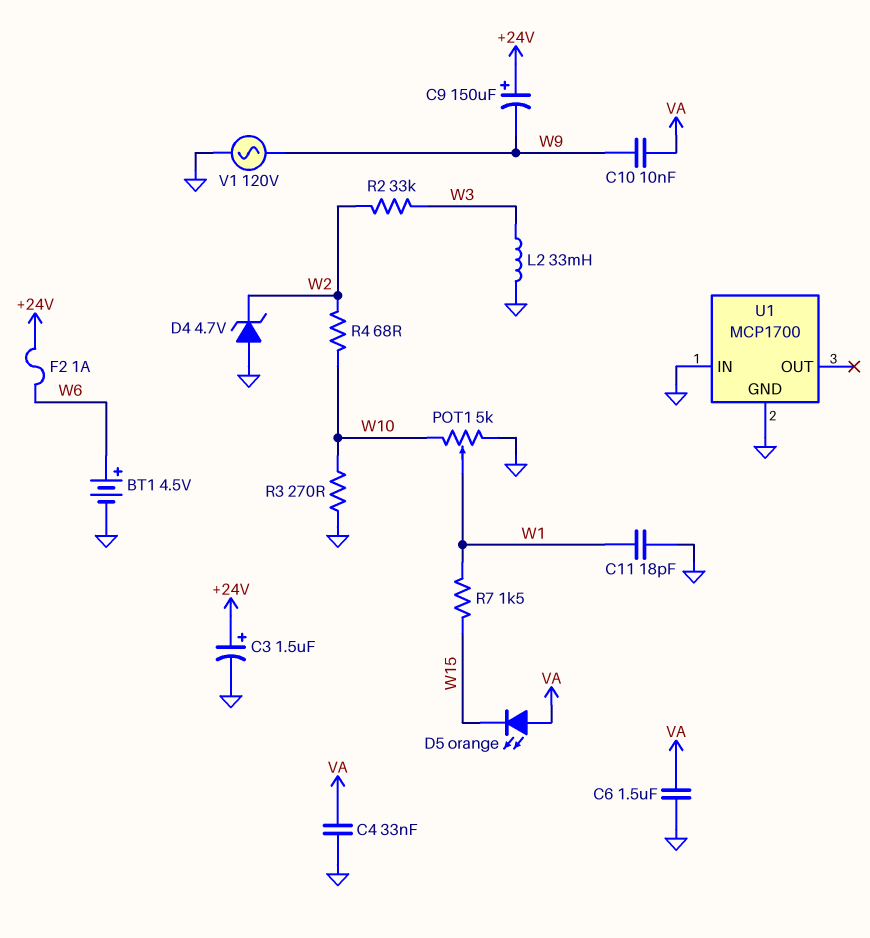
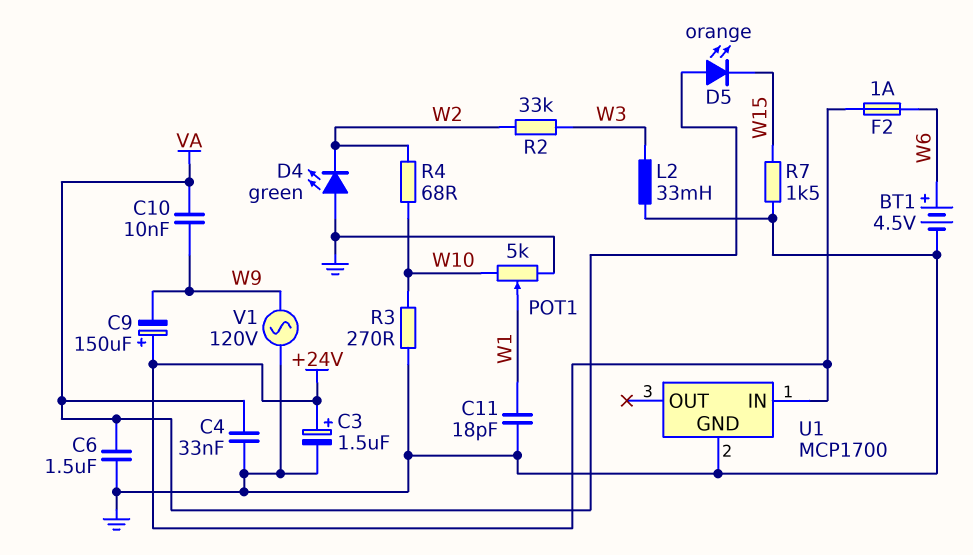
D4: zener 4.7V (A GND, K W2) -> LED green (A GND, K W2)
R7: 1.5k (W1, W15) -> 1.5k (GND, W15)
U1 pin IN: GND -> +24V

